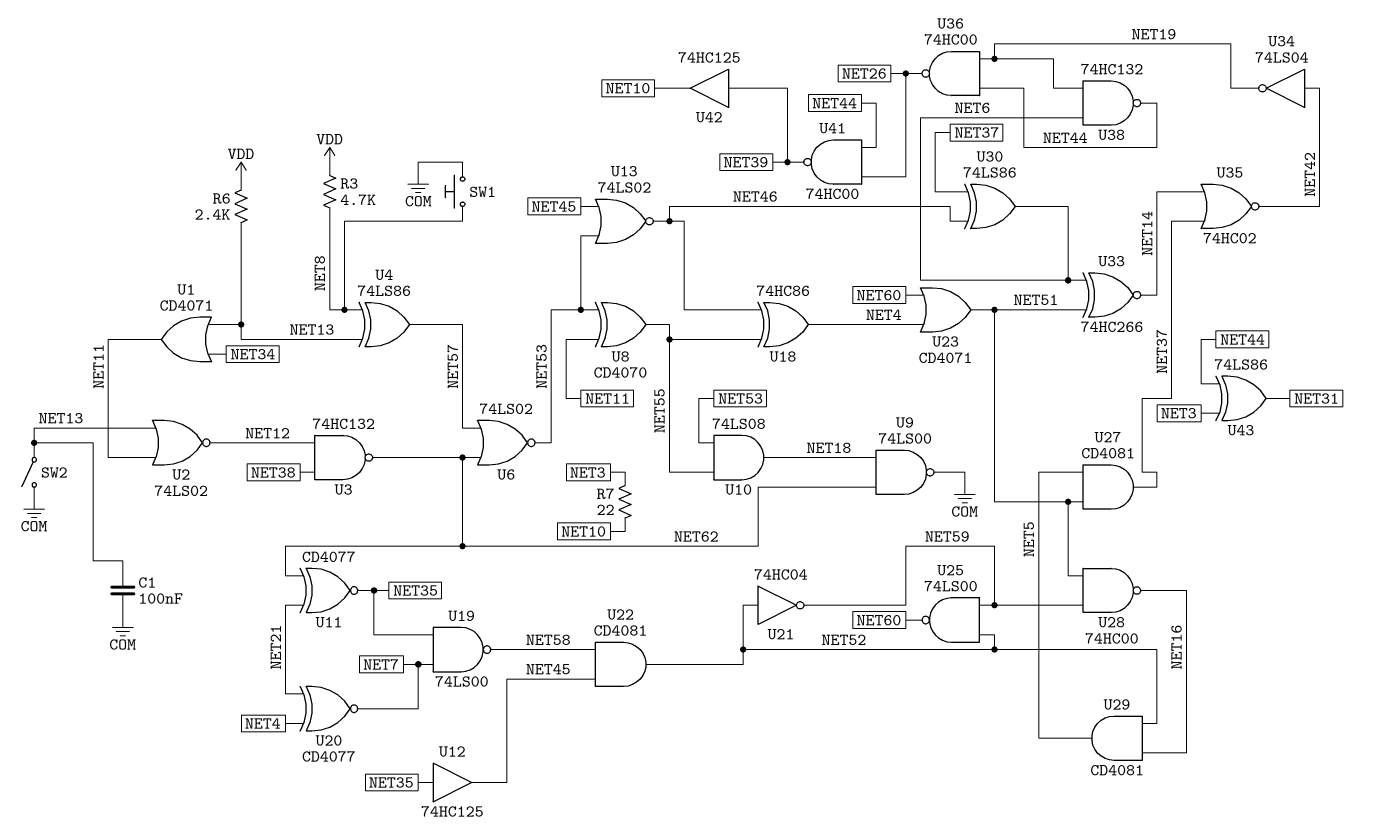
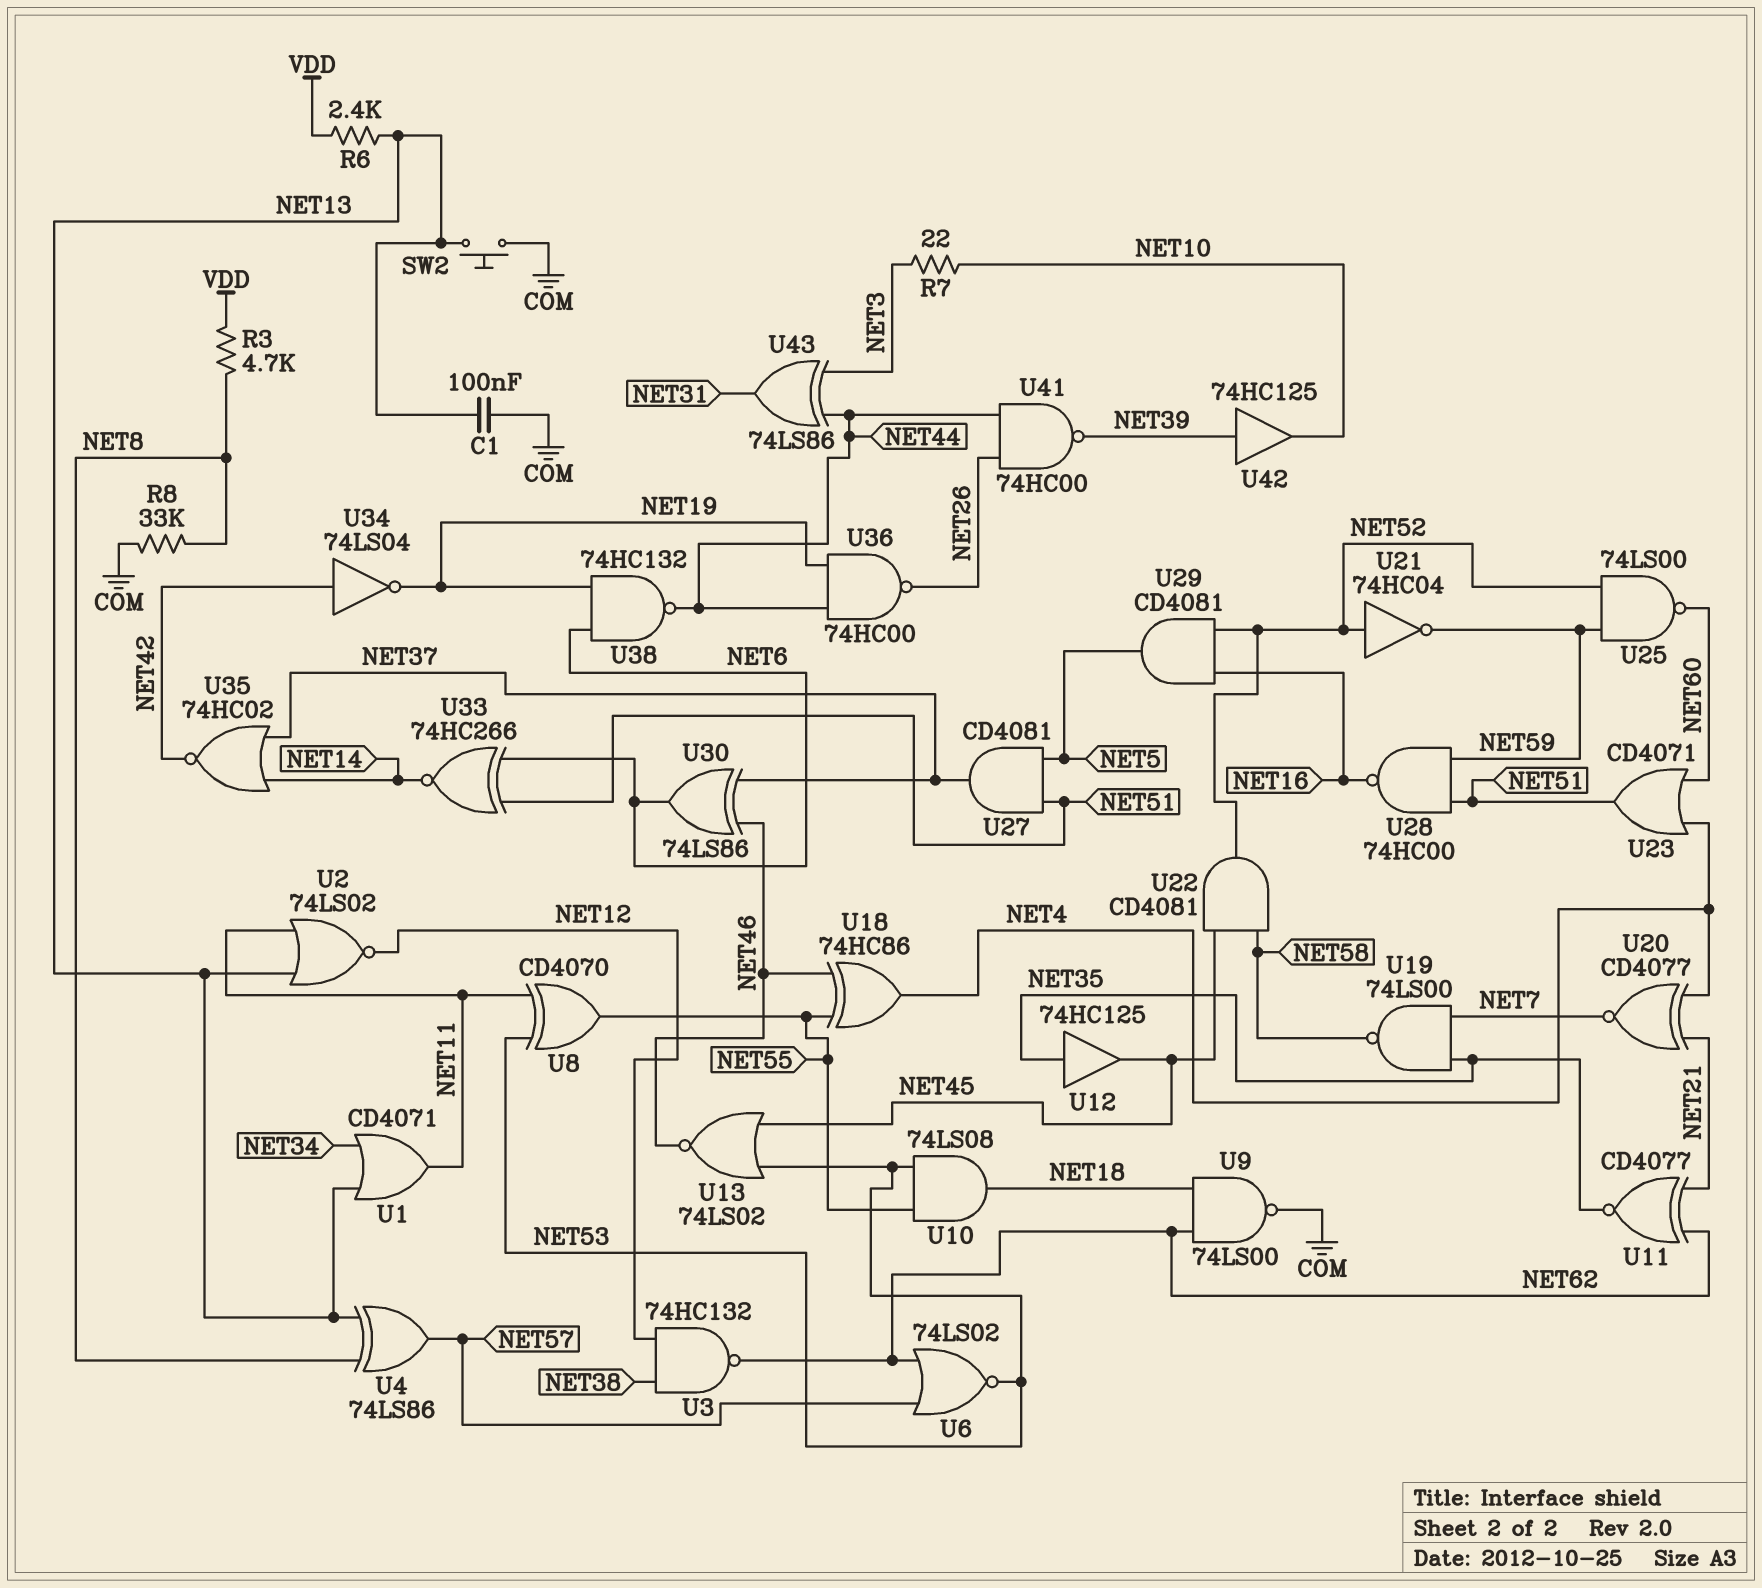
R8: none -> 33k (COM, NET8)
SW1: button (COM, NET8) -> none
SW2: switch (COM, NET13) -> button (COM, NET13)

